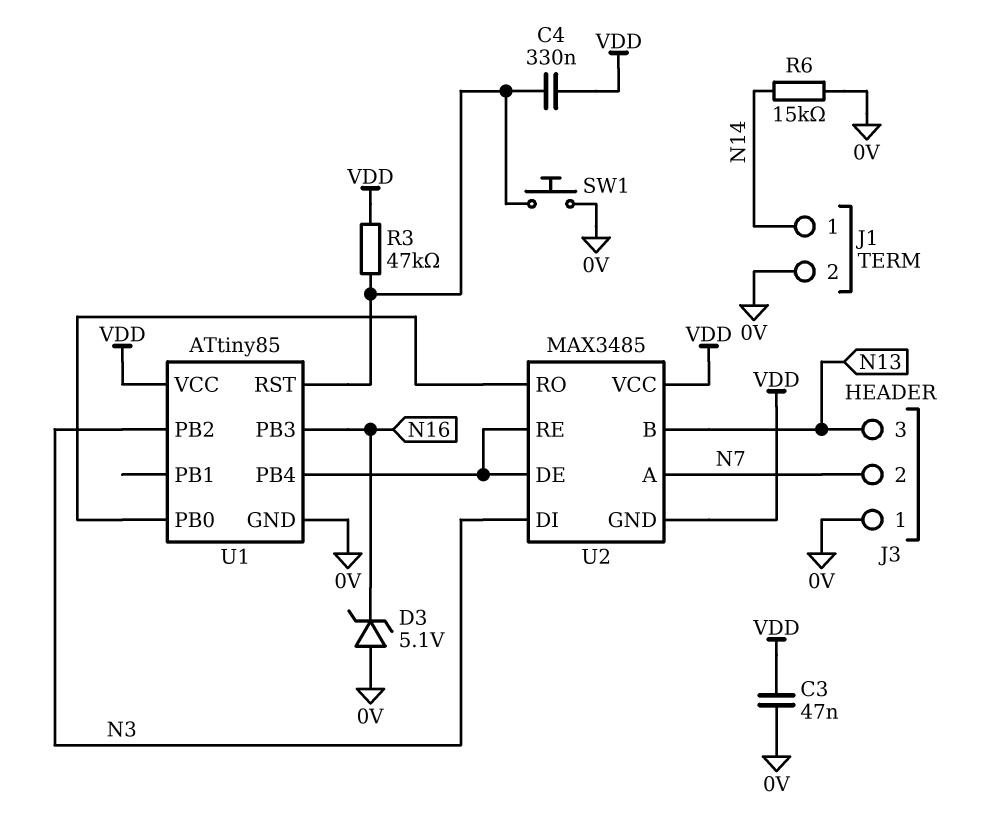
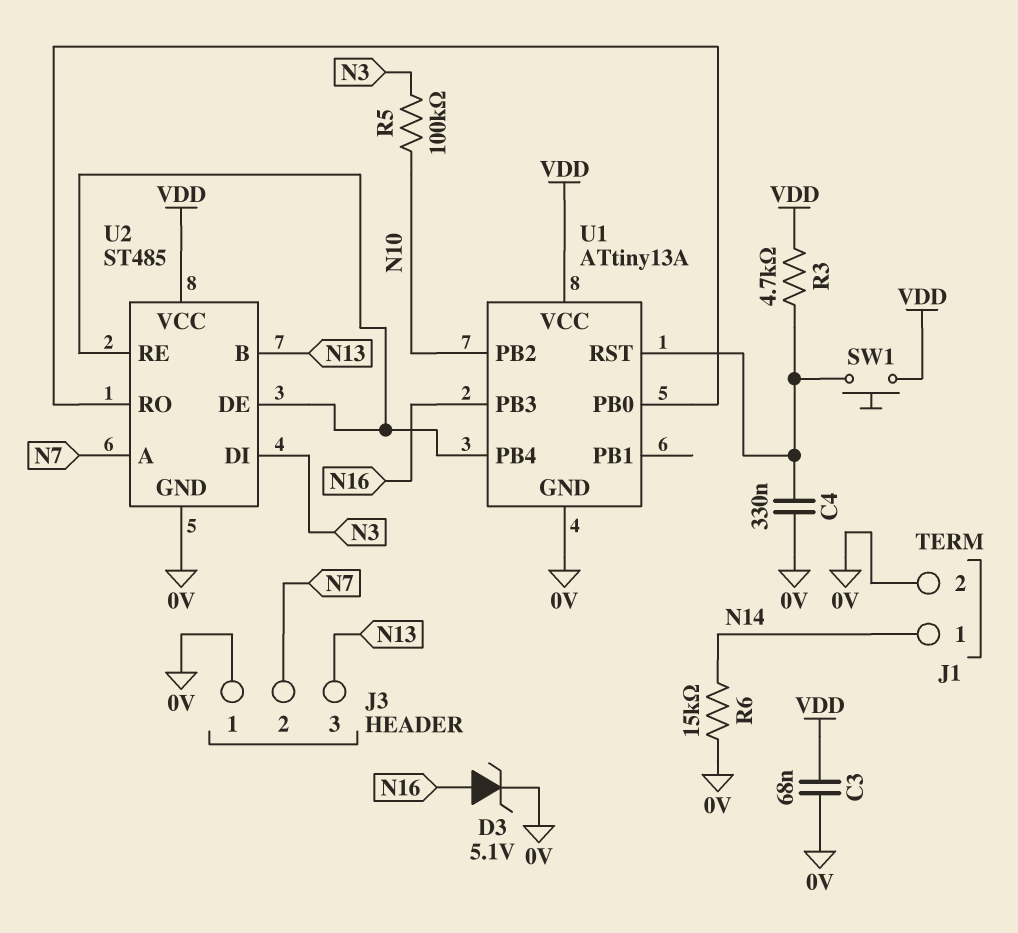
C3: 47nF (0V, VDD) -> 68nF (0V, VDD)
C4: 330nF (U1/RST, VDD) -> 330nF (0V, U1/RST)
D3: zener 5.1V (A 0V, K N16) -> zener 5.1V (A N16, K 0V)
R3: 47k (U1/RST, VDD) -> 4.7k (U1/RST, VDD)
R5: none -> 100k (N3, N10)
SW1: button (0V, U1/RST) -> button (U1/RST, VDD)
U1: ATtiny85 -> ATtiny13A
U1 pin PB2: N3 -> N10
U2: MAX3485 -> ST485
U2 pin GND: VDD -> 0V

